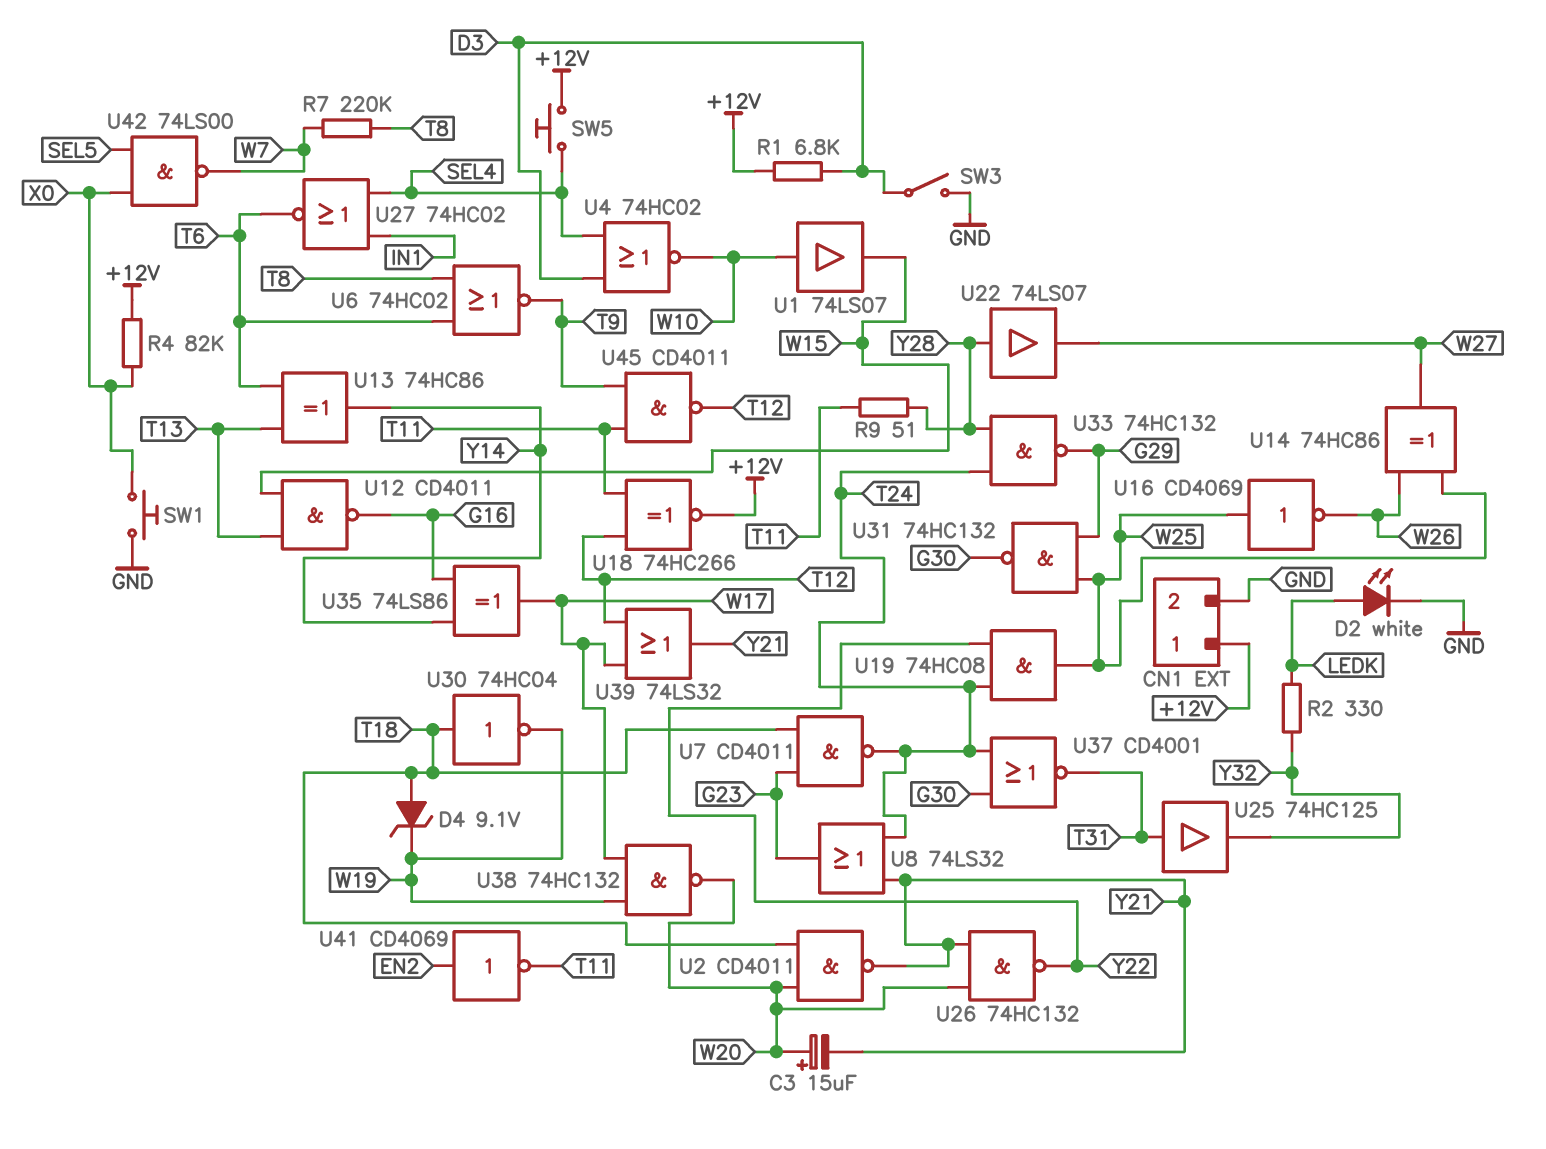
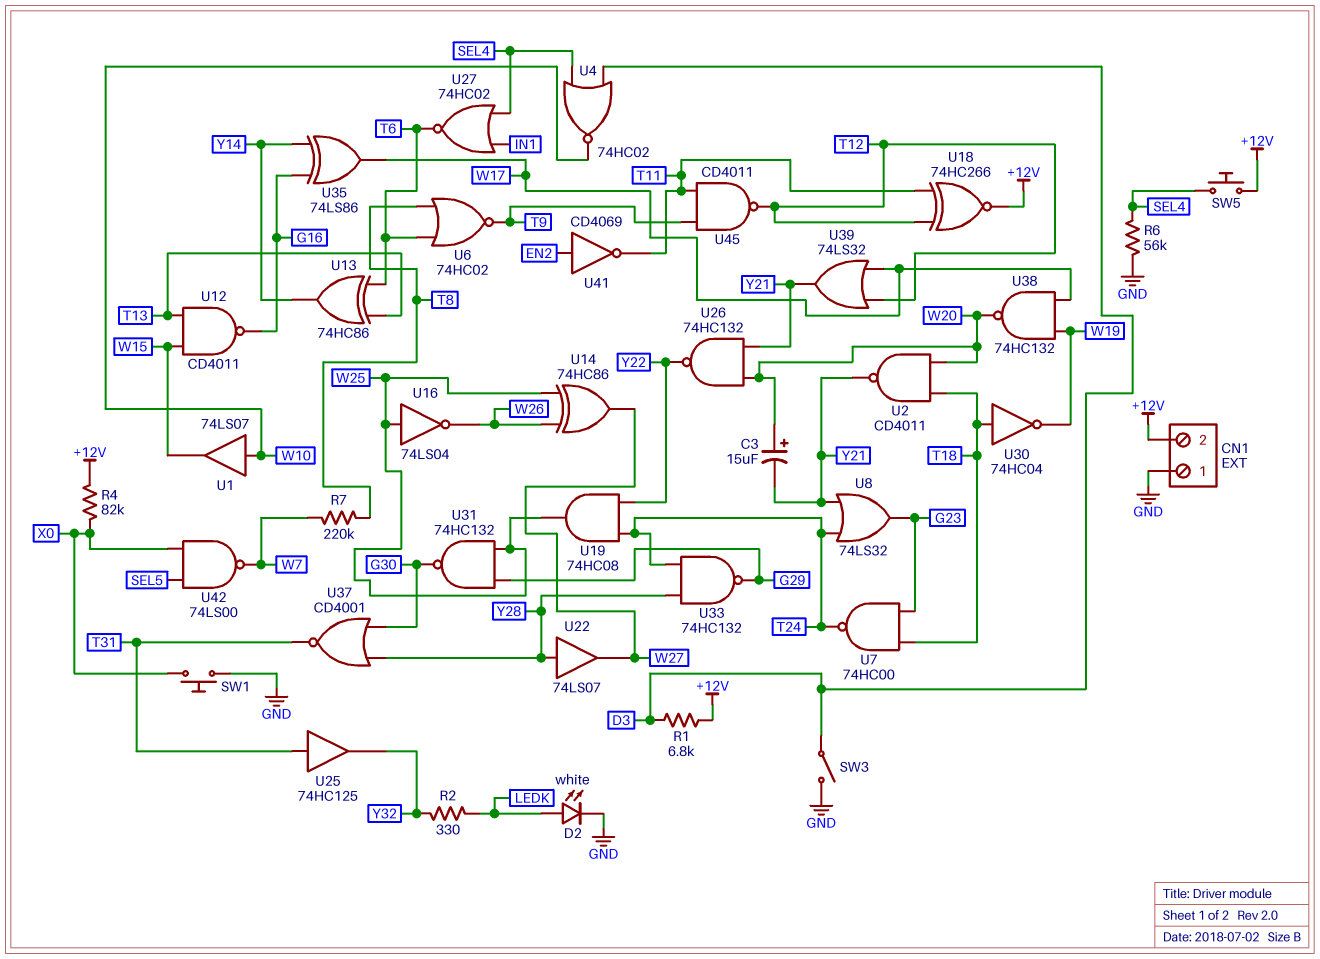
CN1 pin 1: +12V -> GND
CN1 pin 2: GND -> +12V
D4: zener 9.1V (A T18, K W19) -> none
R6: none -> 56k (GND, SEL4)
R9: 51 (T11, Y28) -> none
U7: NAND CD4011 (in G23, in T18, out T24) -> NAND 74HC00 (in G23, in T18, out T24)
U16: NOT CD4069 (in W25, out W26) -> NOT 74LS04 (in W25, out W26)
U37: NOR CD4001 (in G30, in T24, out T31) -> NOR CD4001 (in G30, in Y28, out T31)

